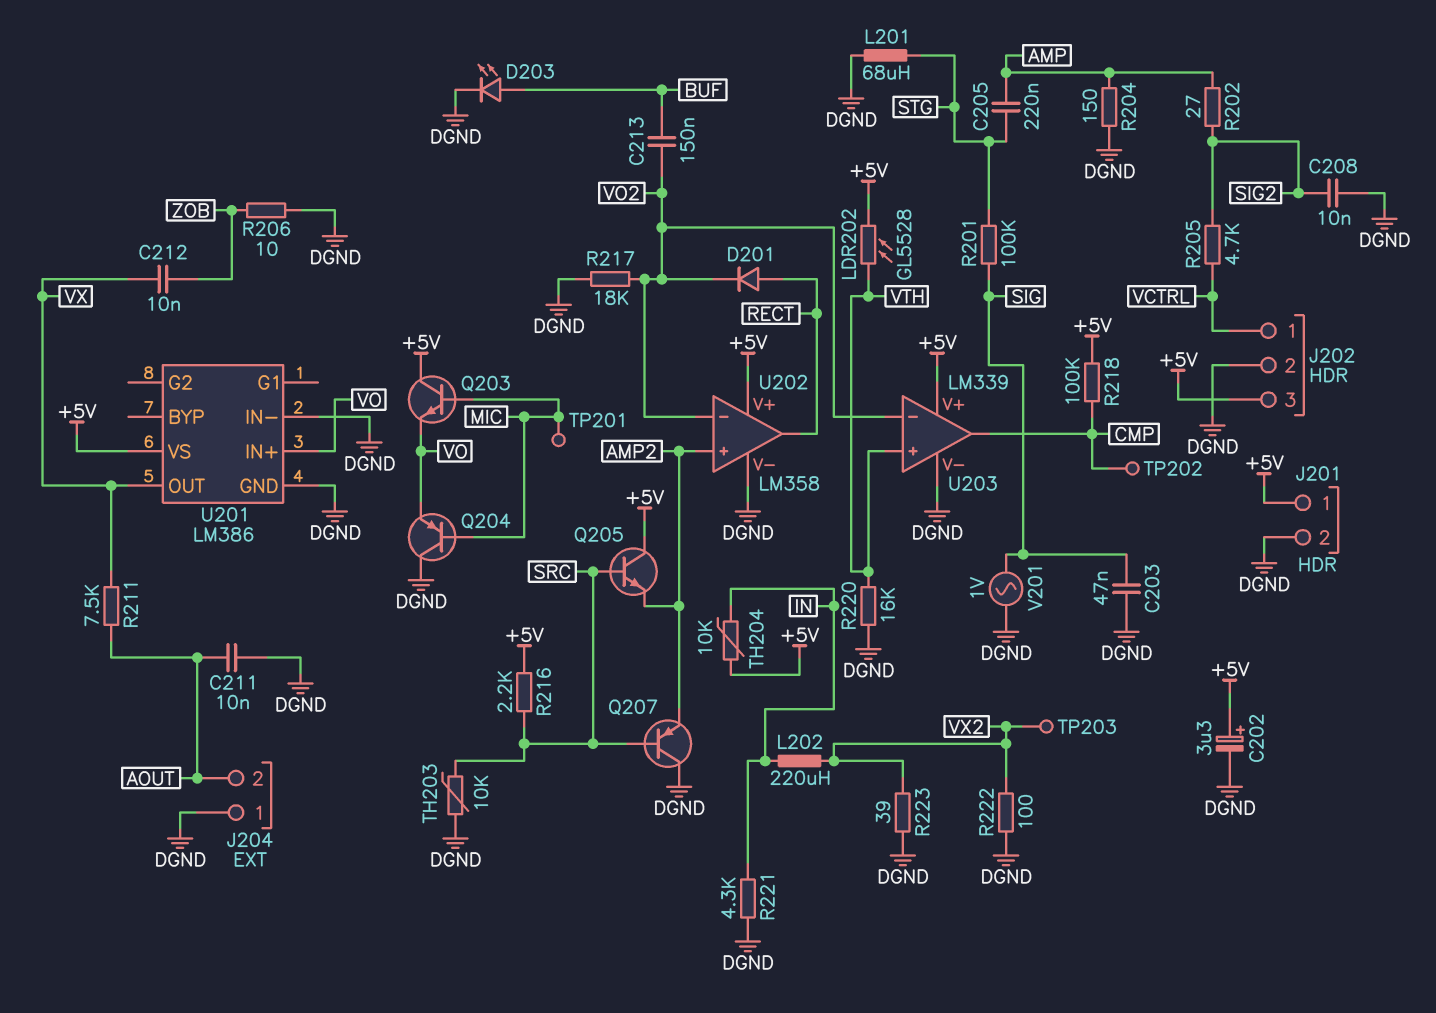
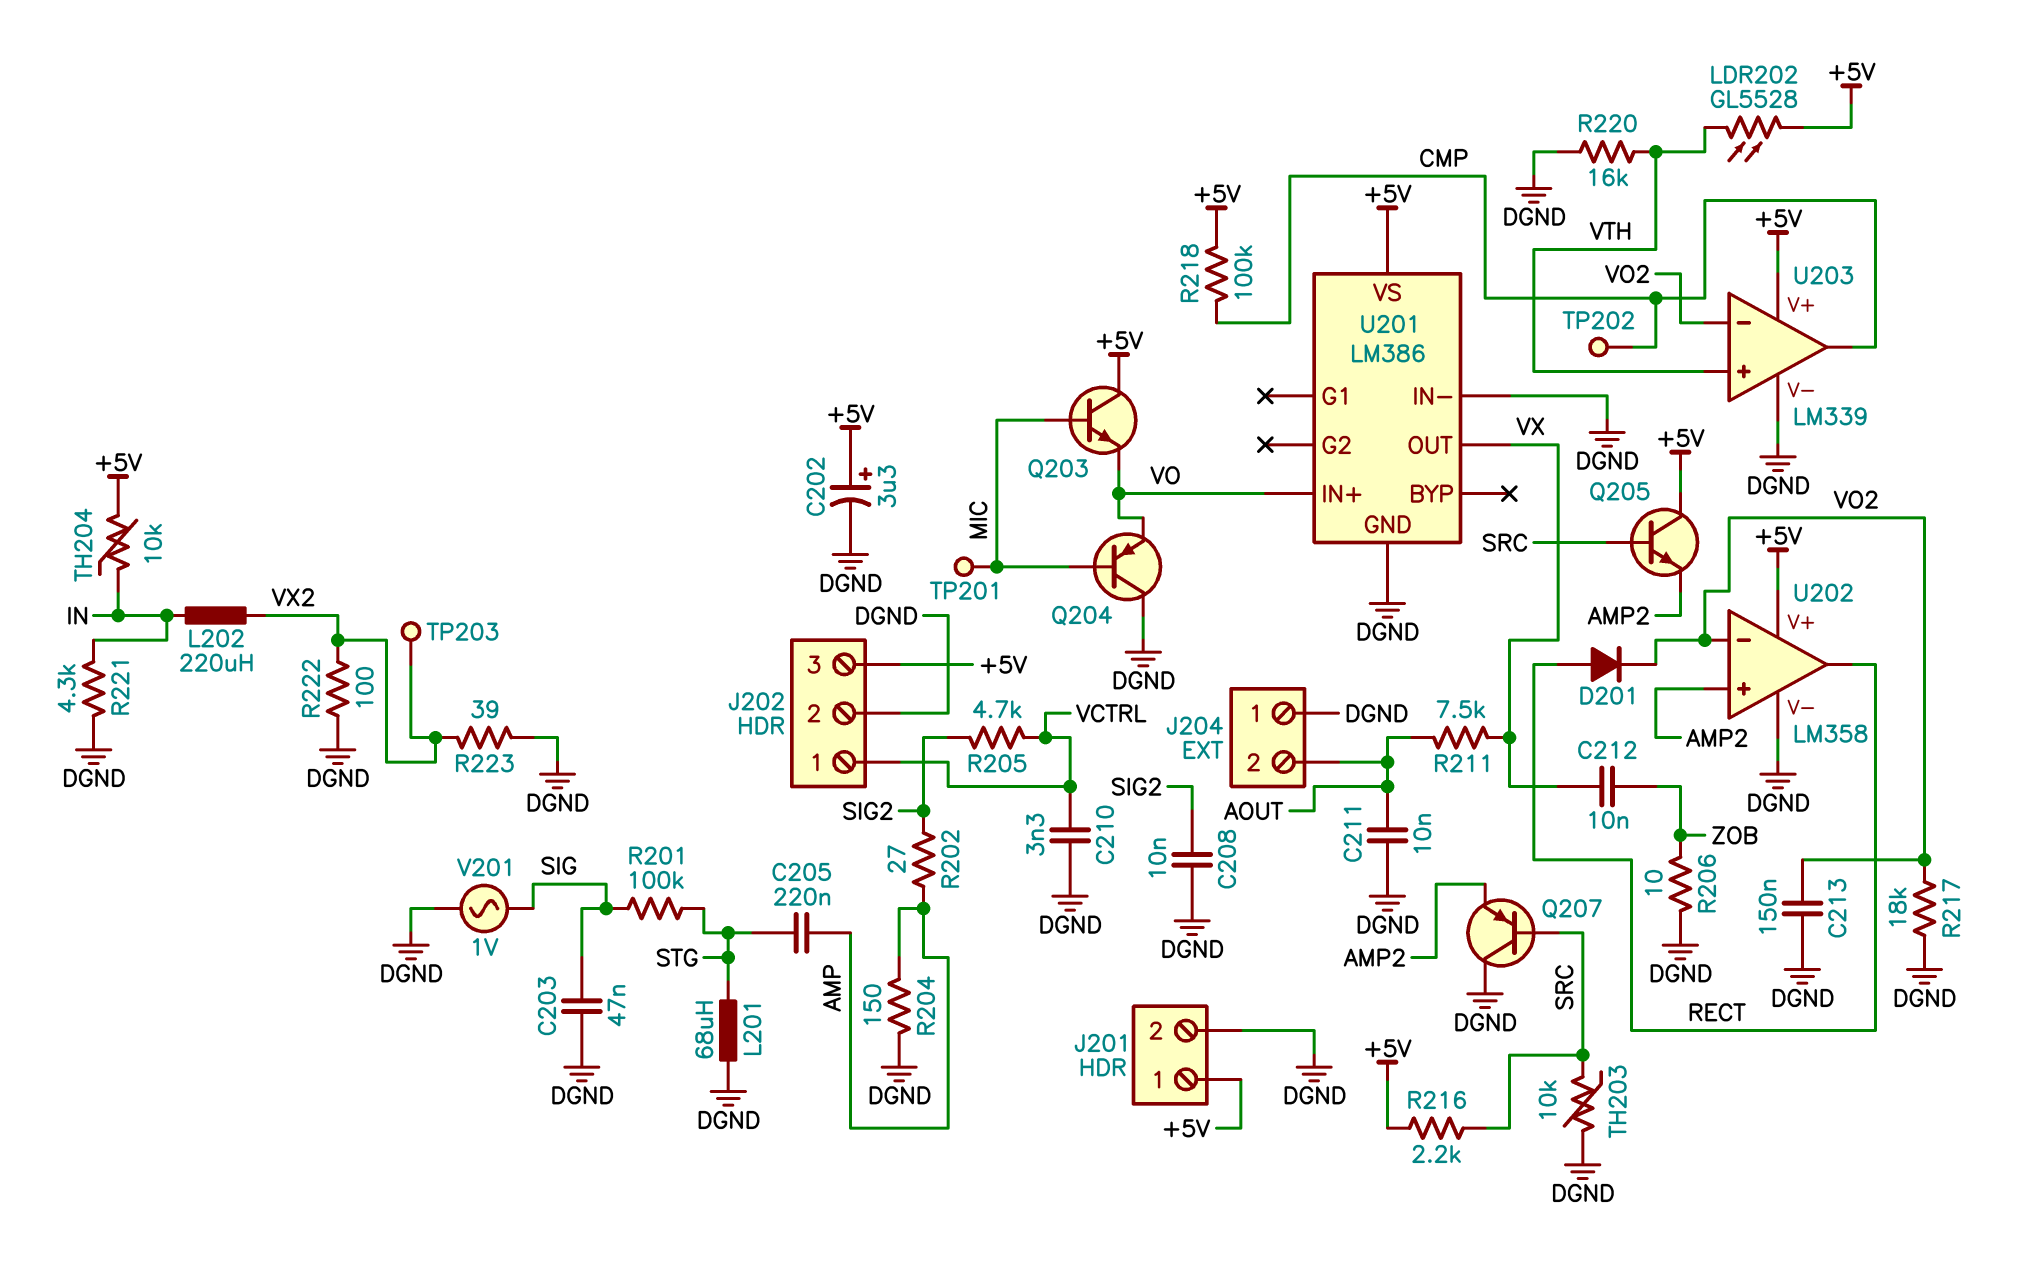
C210: none -> 3.3nF (DGND, VCTRL)
C213: 150nF (BUF, VO2) -> 150nF (DGND, VO2)
D203: LED (A BUF, K DGND) -> none

